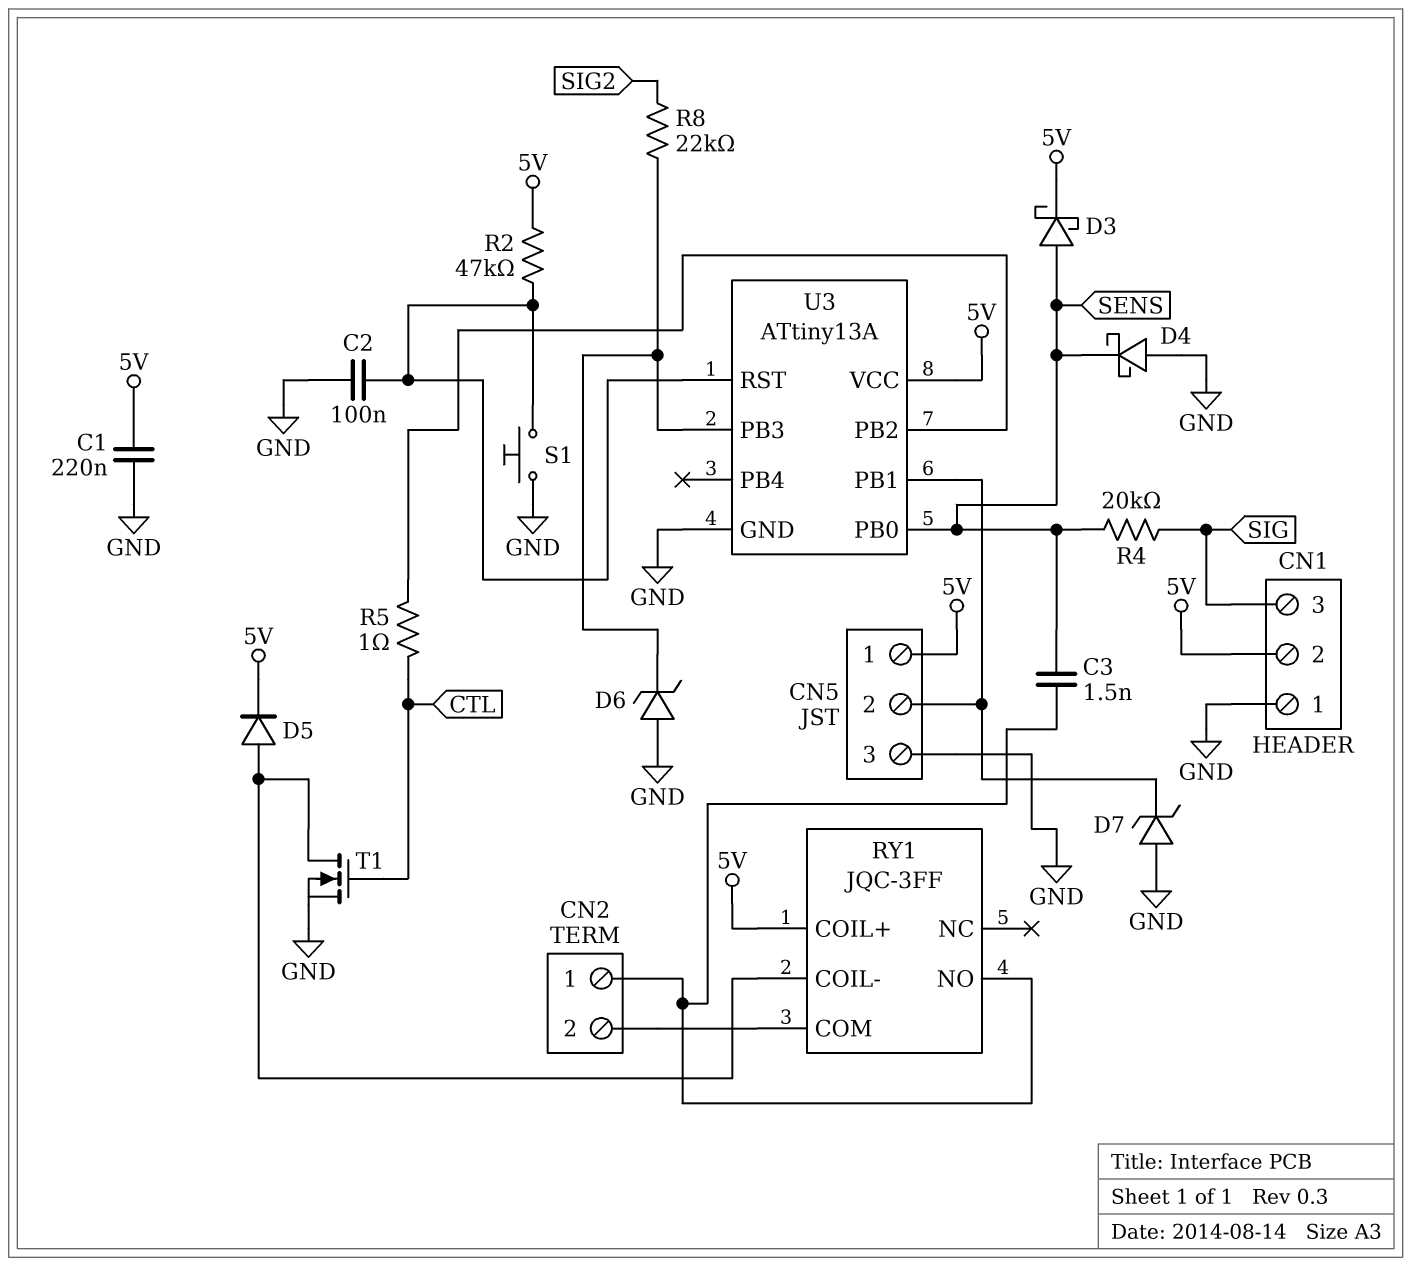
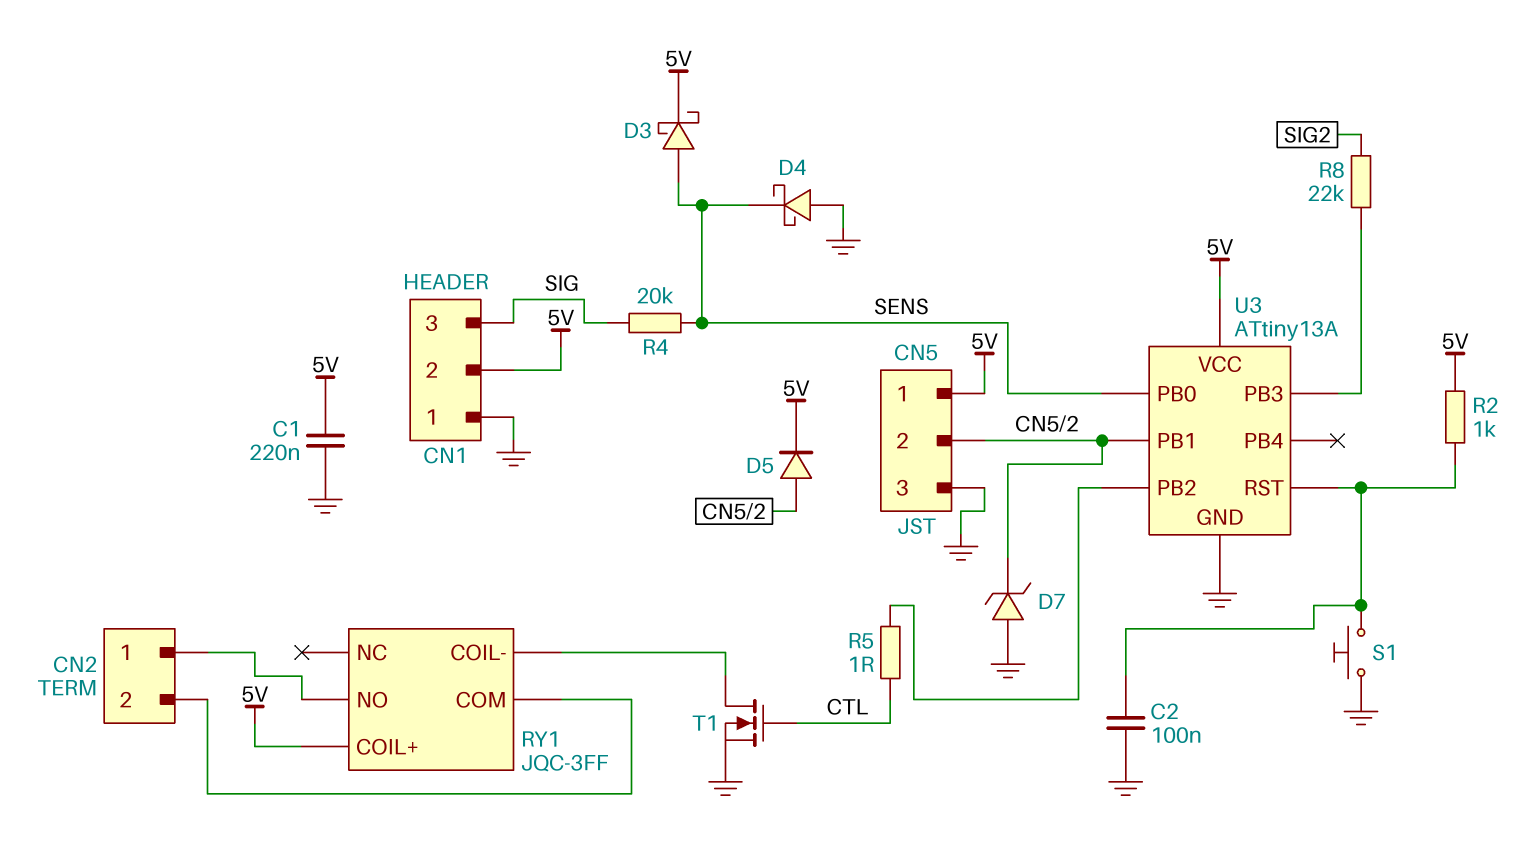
C3: 1.5nF (CN2/1, SENS) -> none
D5: diode (A RY1/COIL-, K 5V) -> diode (A CN5/2, K 5V)
D6: zener (A GND, K U3/PB3) -> none
R2: 47k (5V, U3/RST) -> 1k (5V, U3/RST)

